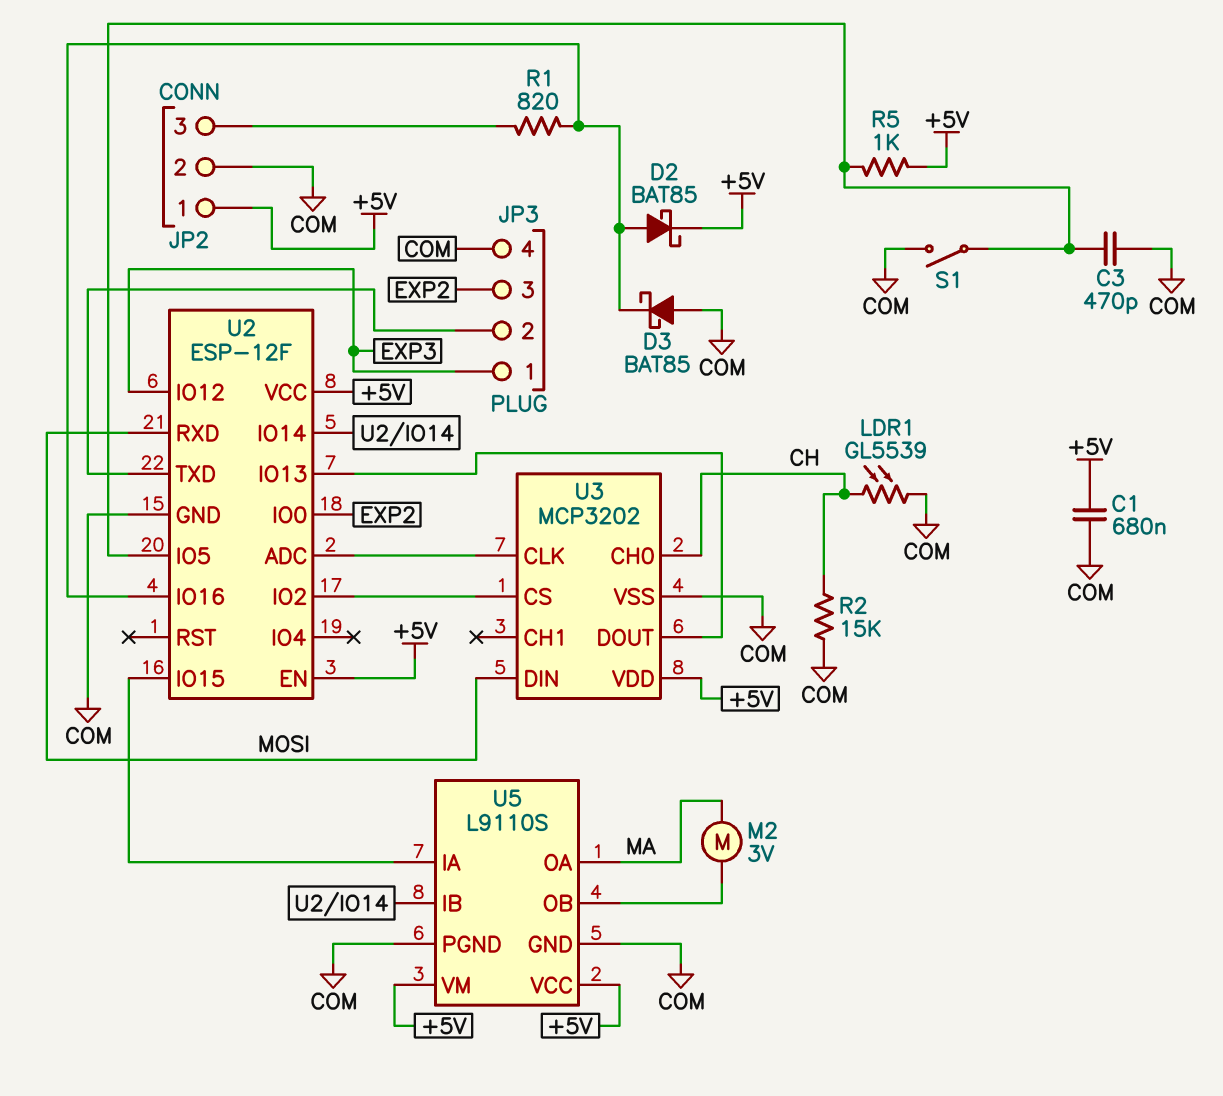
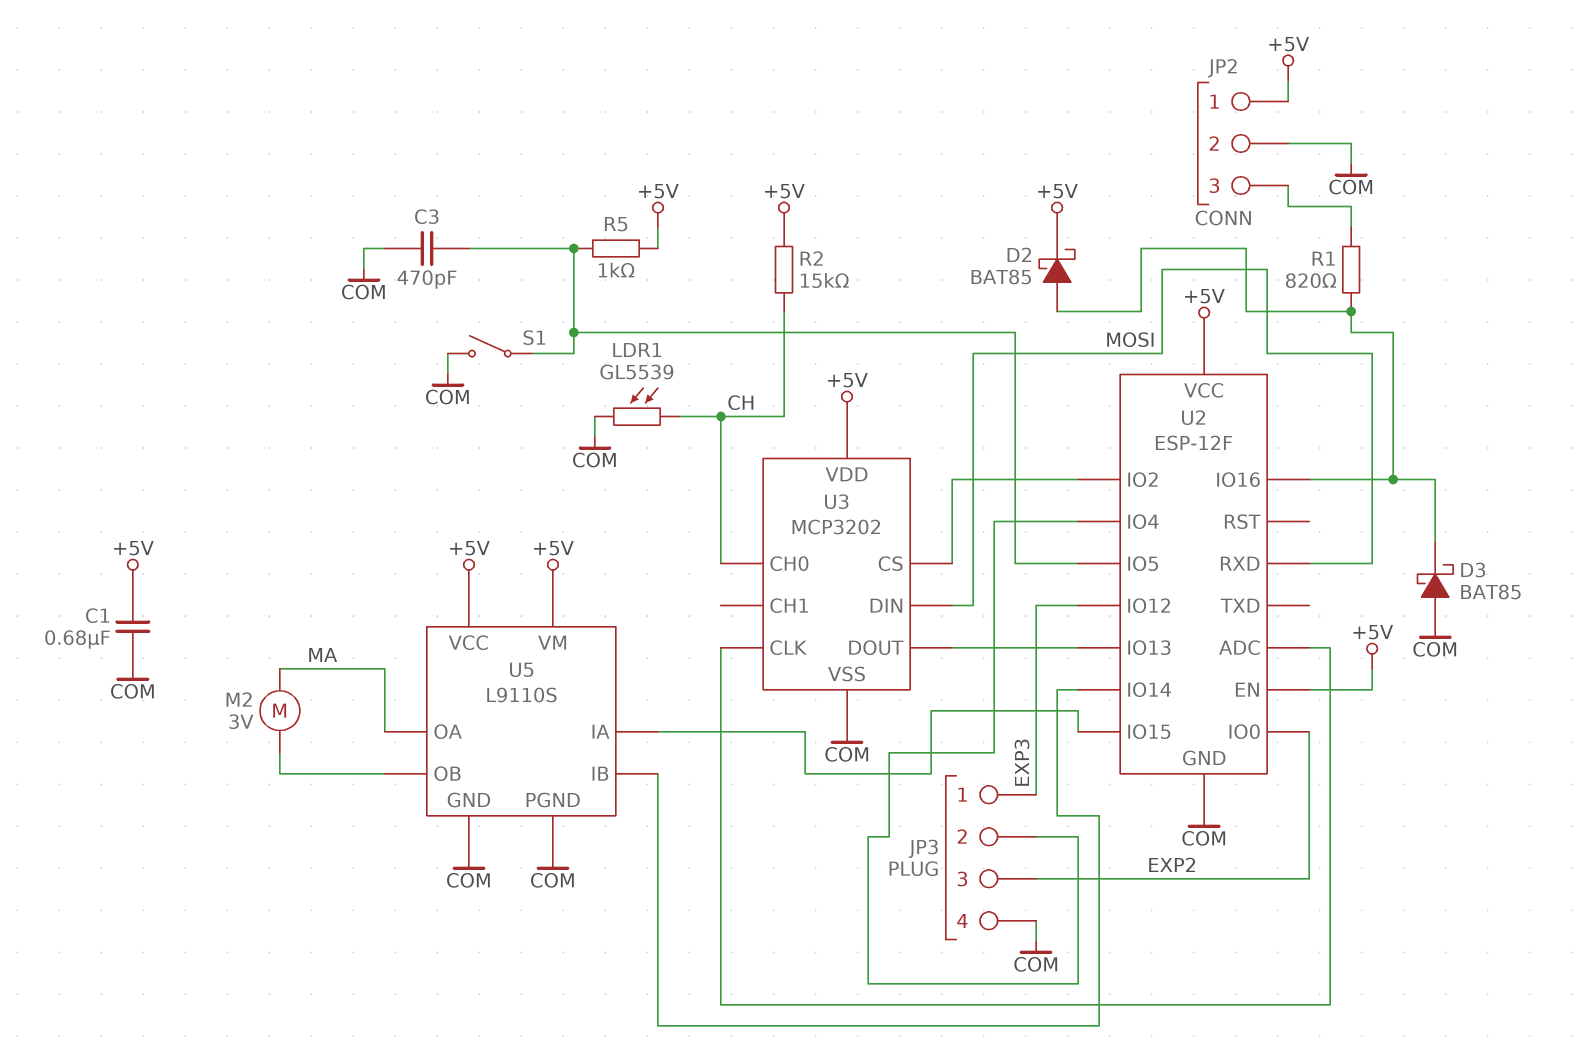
R2: 15k (CH, COM) -> 15k (+5V, CH)
U2 pin IO4: none -> JP3/2
U2 pin TXD: JP3/2 -> none

